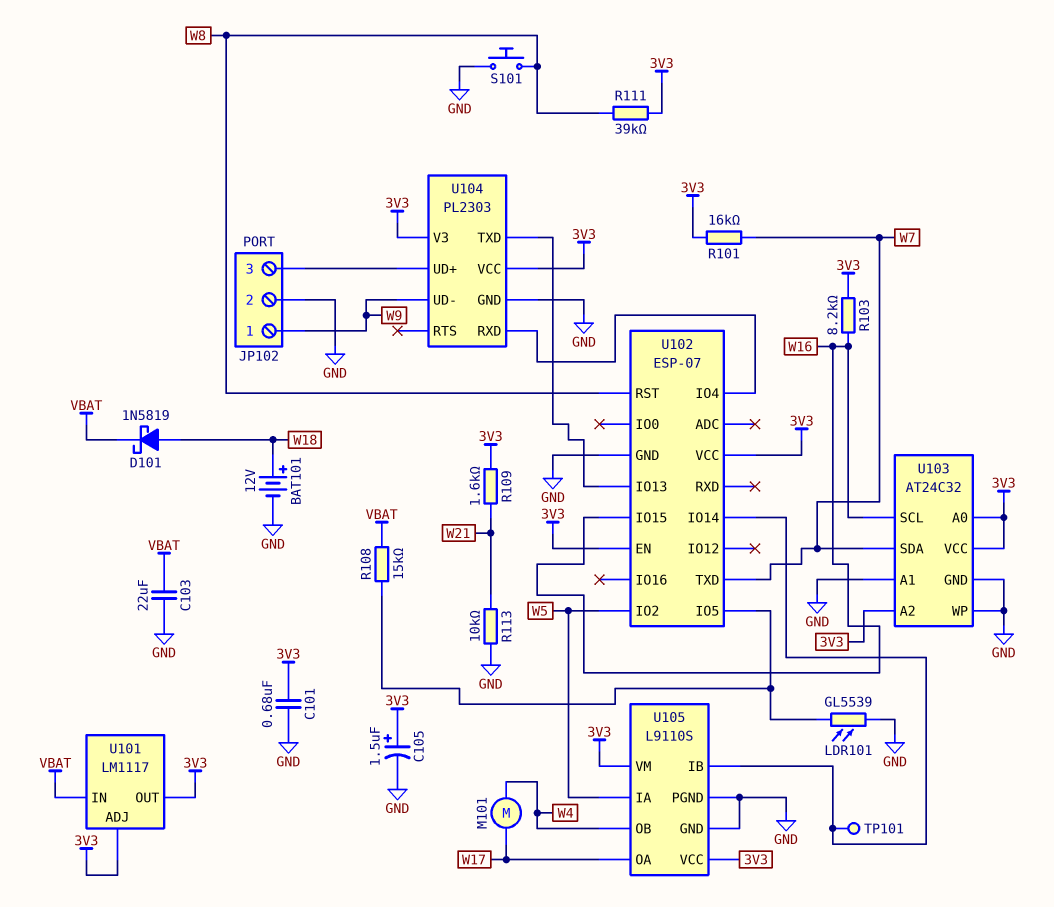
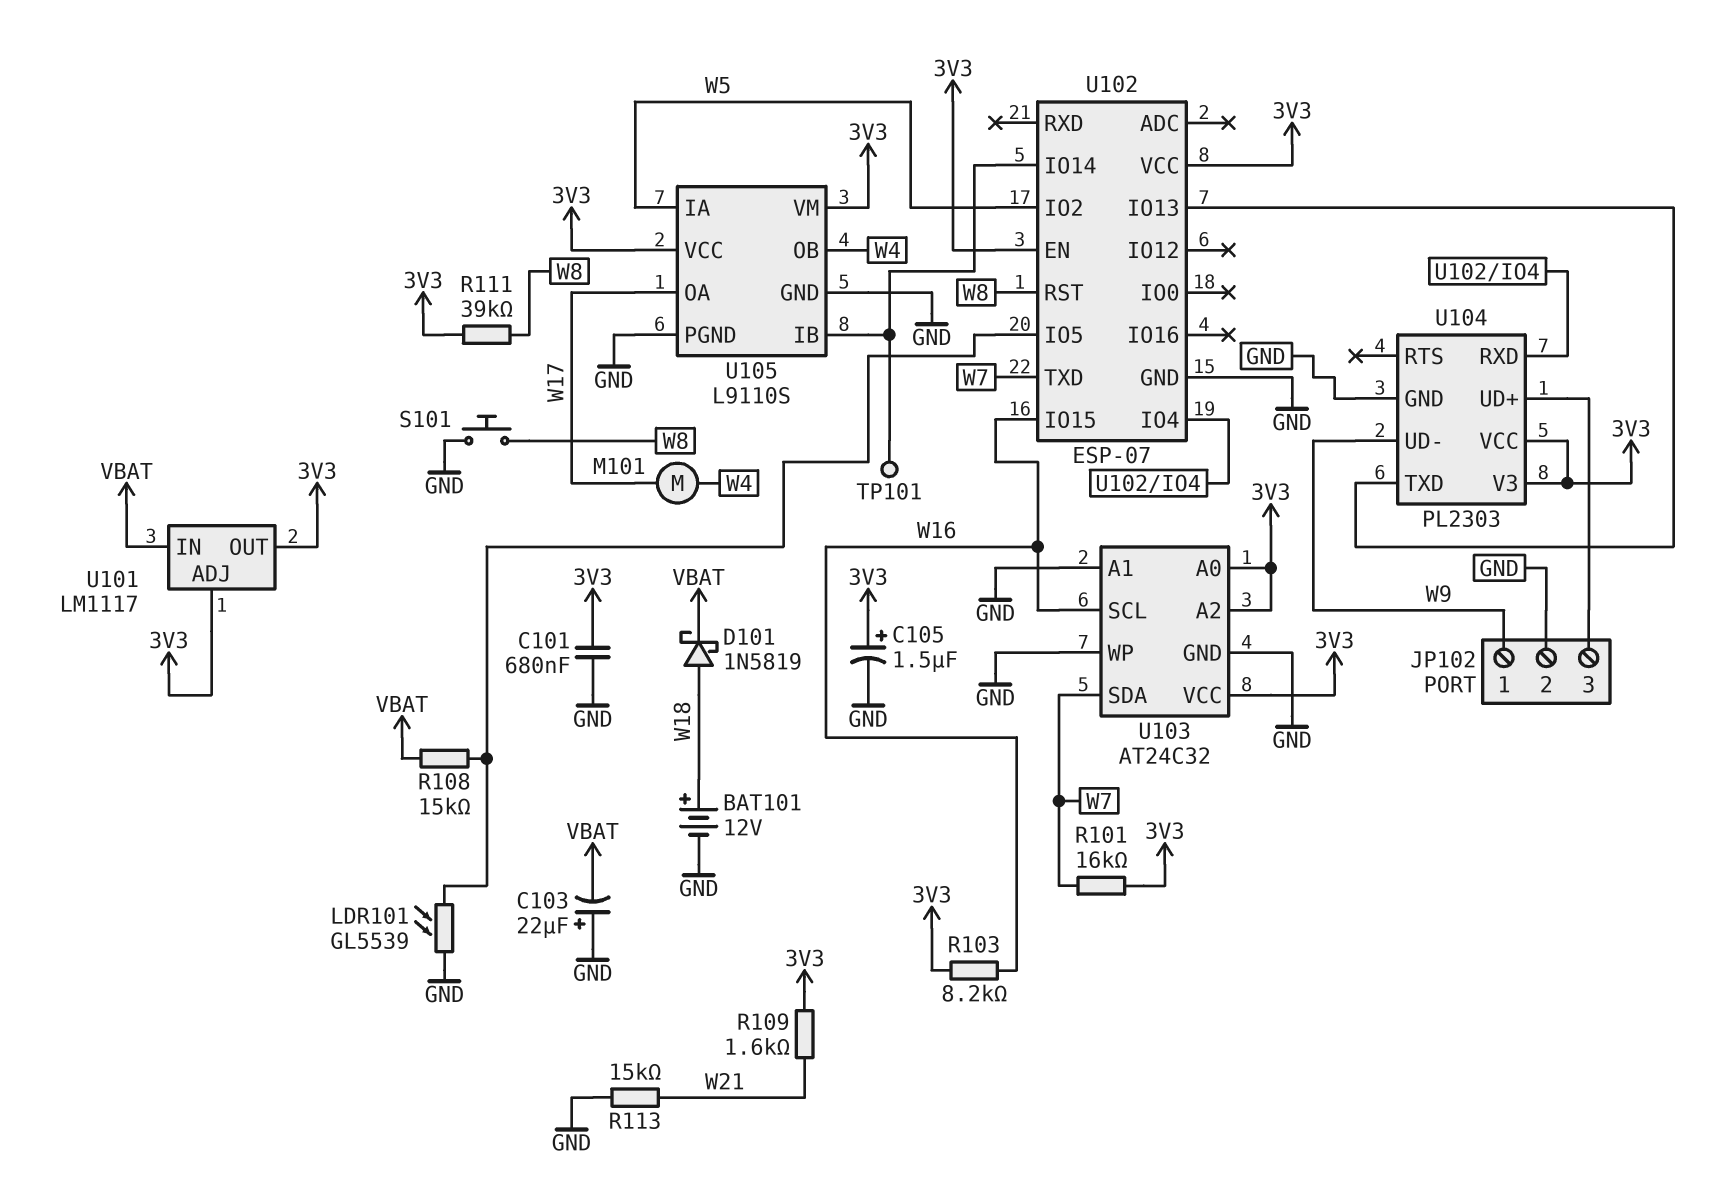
C103: 22uF (GND, VBAT) -> 22uF (plus GND, minus VBAT)
R113: 10k (GND, W21) -> 15k (GND, W21)

